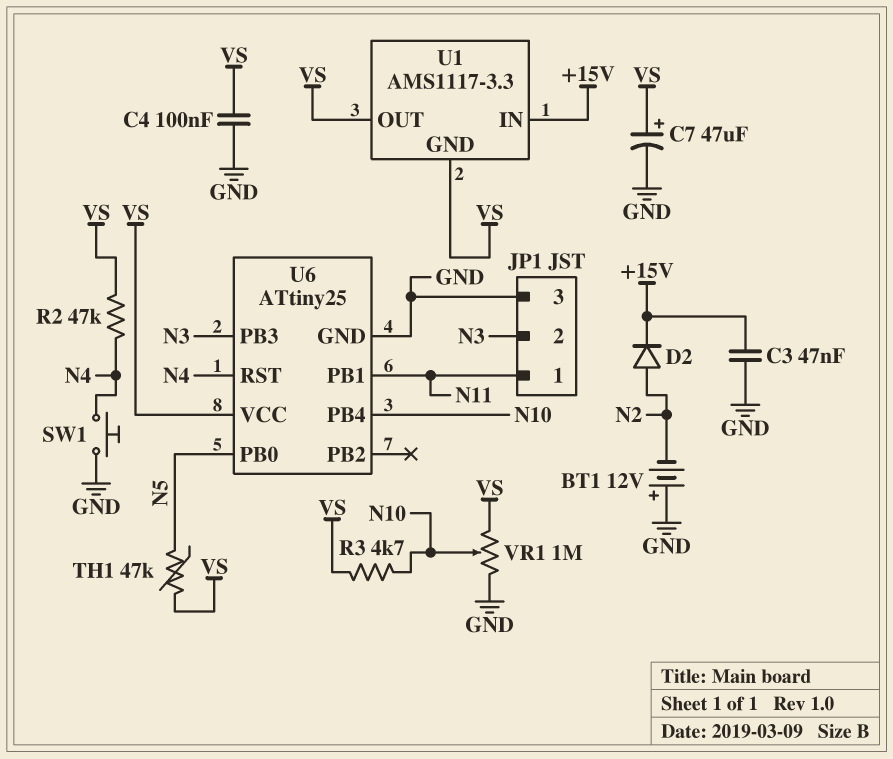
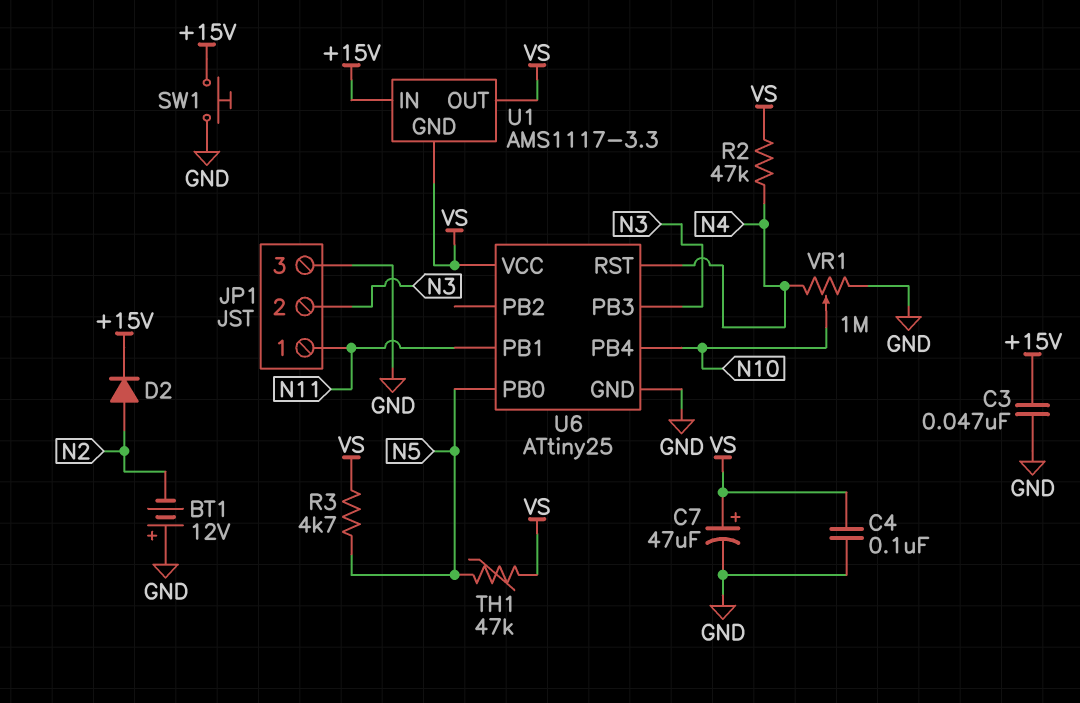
R3: 4.7k (N10, VS) -> 4.7k (N5, VS)
SW1: button (GND, N4) -> button (+15V, GND)
VR1: 1M (GND, VS, wiper N10) -> 1M (GND, N4, wiper N10)

